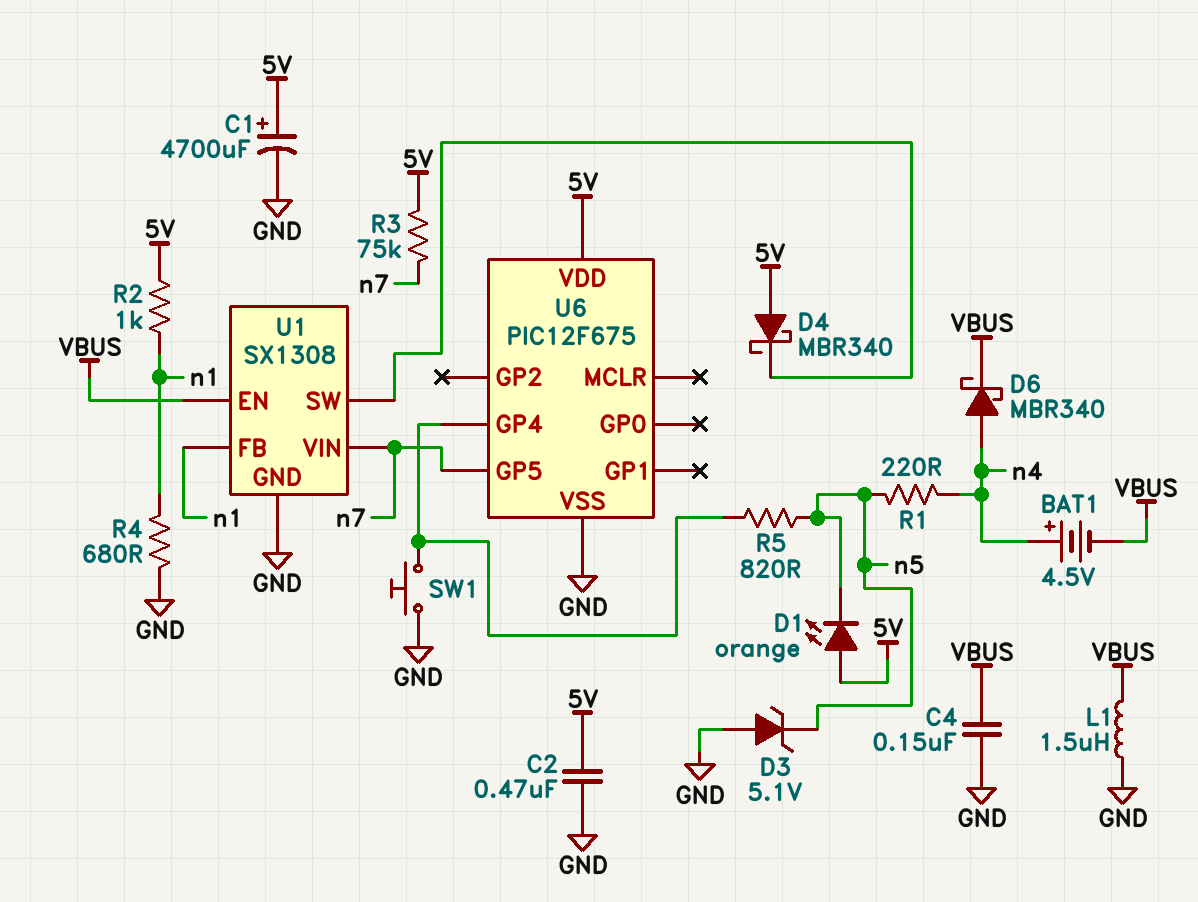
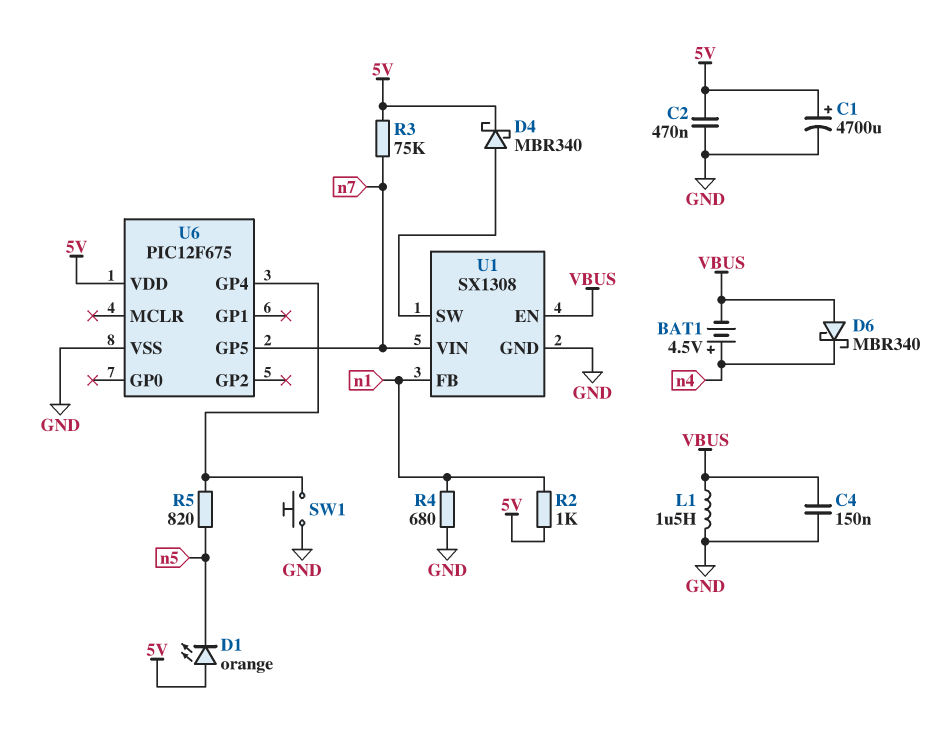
D3: zener 5.1V (A GND, K n5) -> none
D4: schottky MBR340 (A 5V, K U1/SW) -> schottky MBR340 (A U1/SW, K 5V)
D6: schottky MBR340 (A n4, K VBUS) -> schottky MBR340 (A VBUS, K n4)
R1: 220 (n4, n5) -> none

